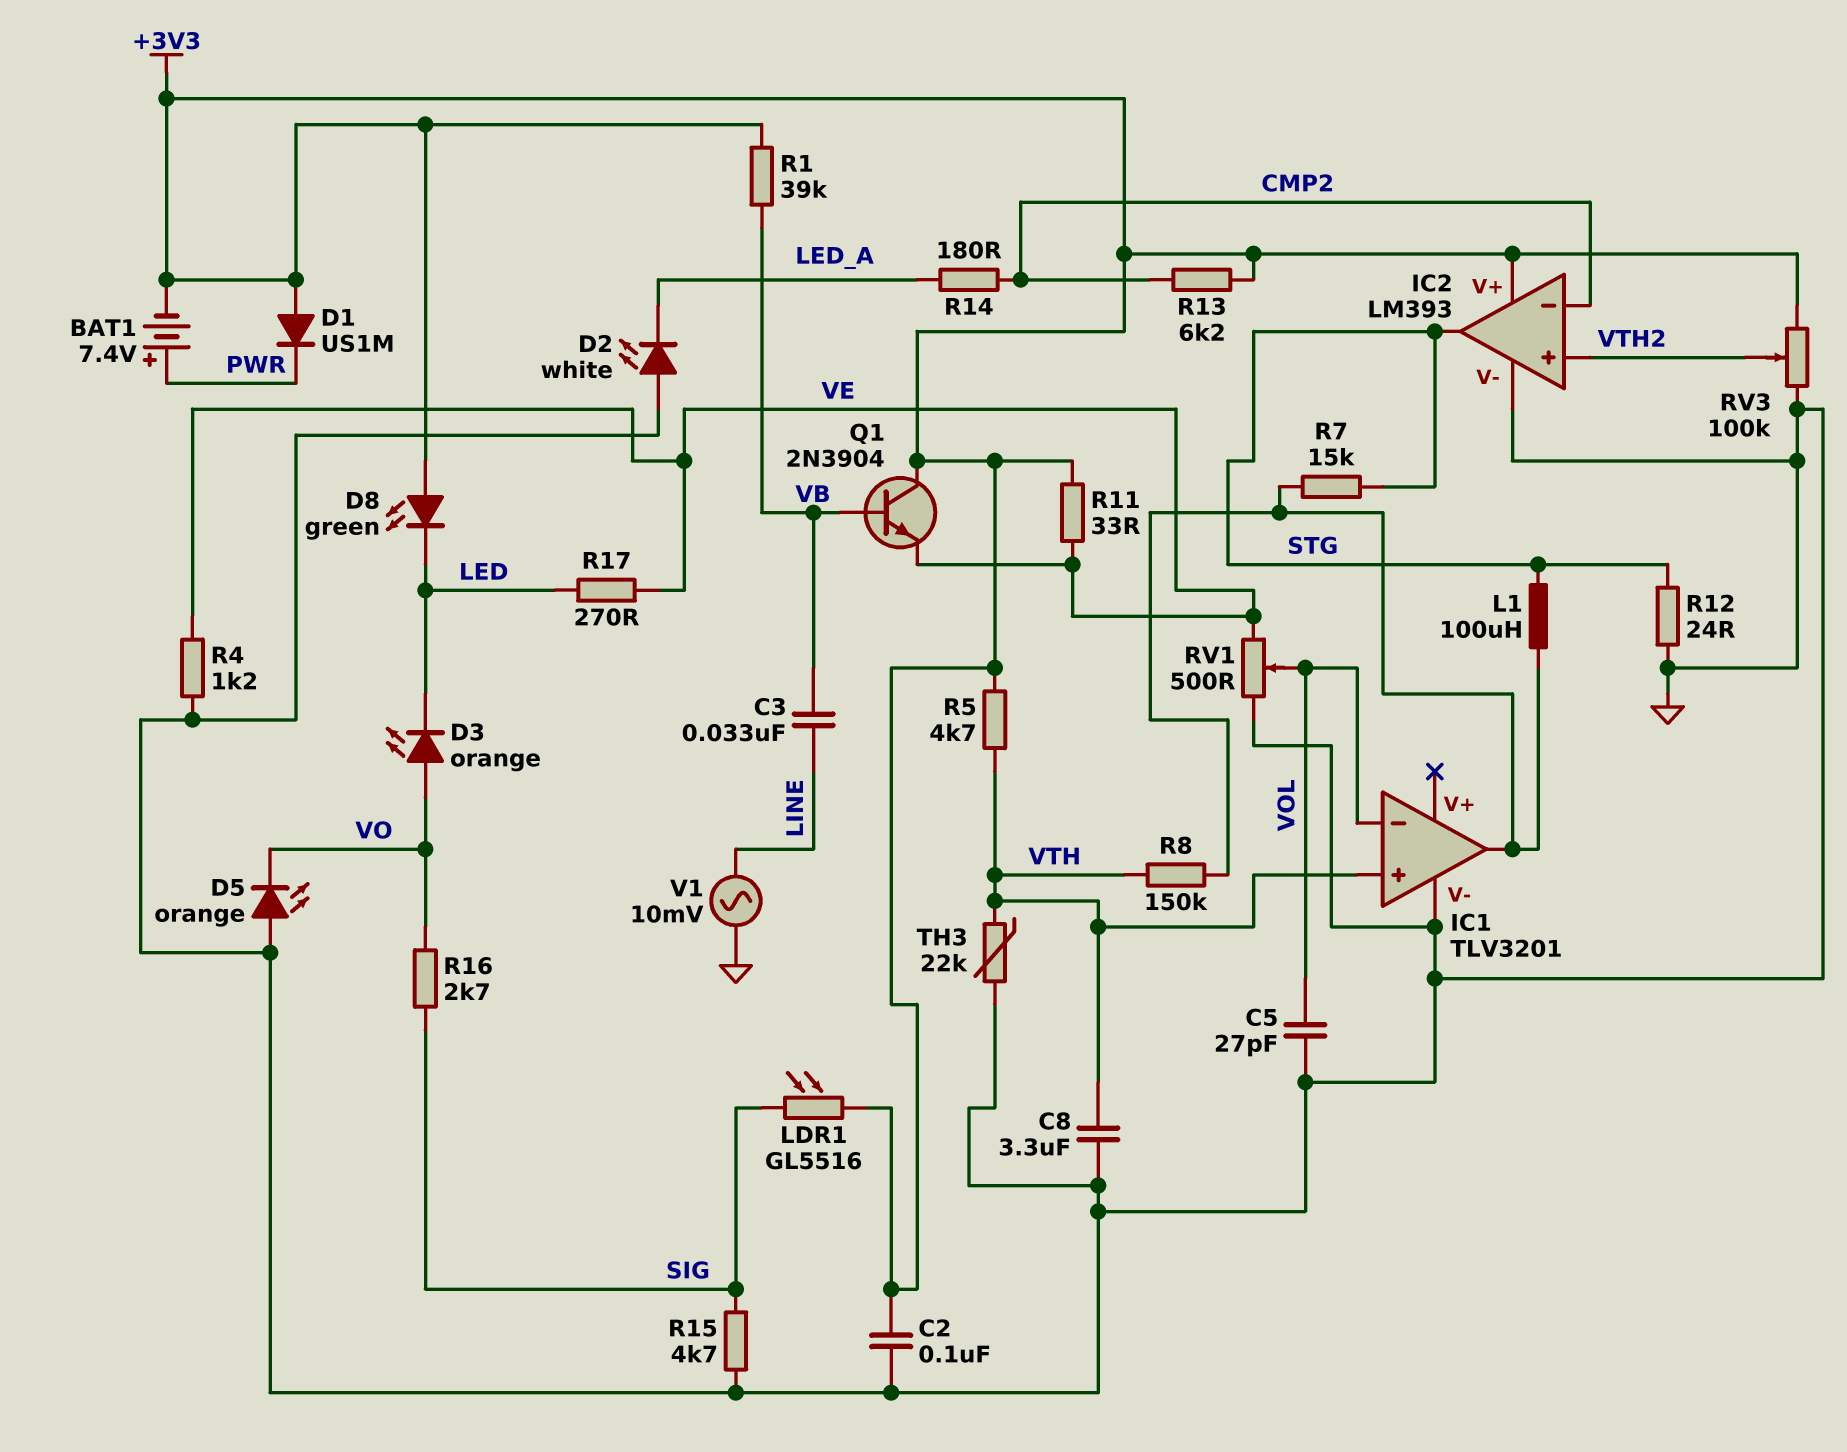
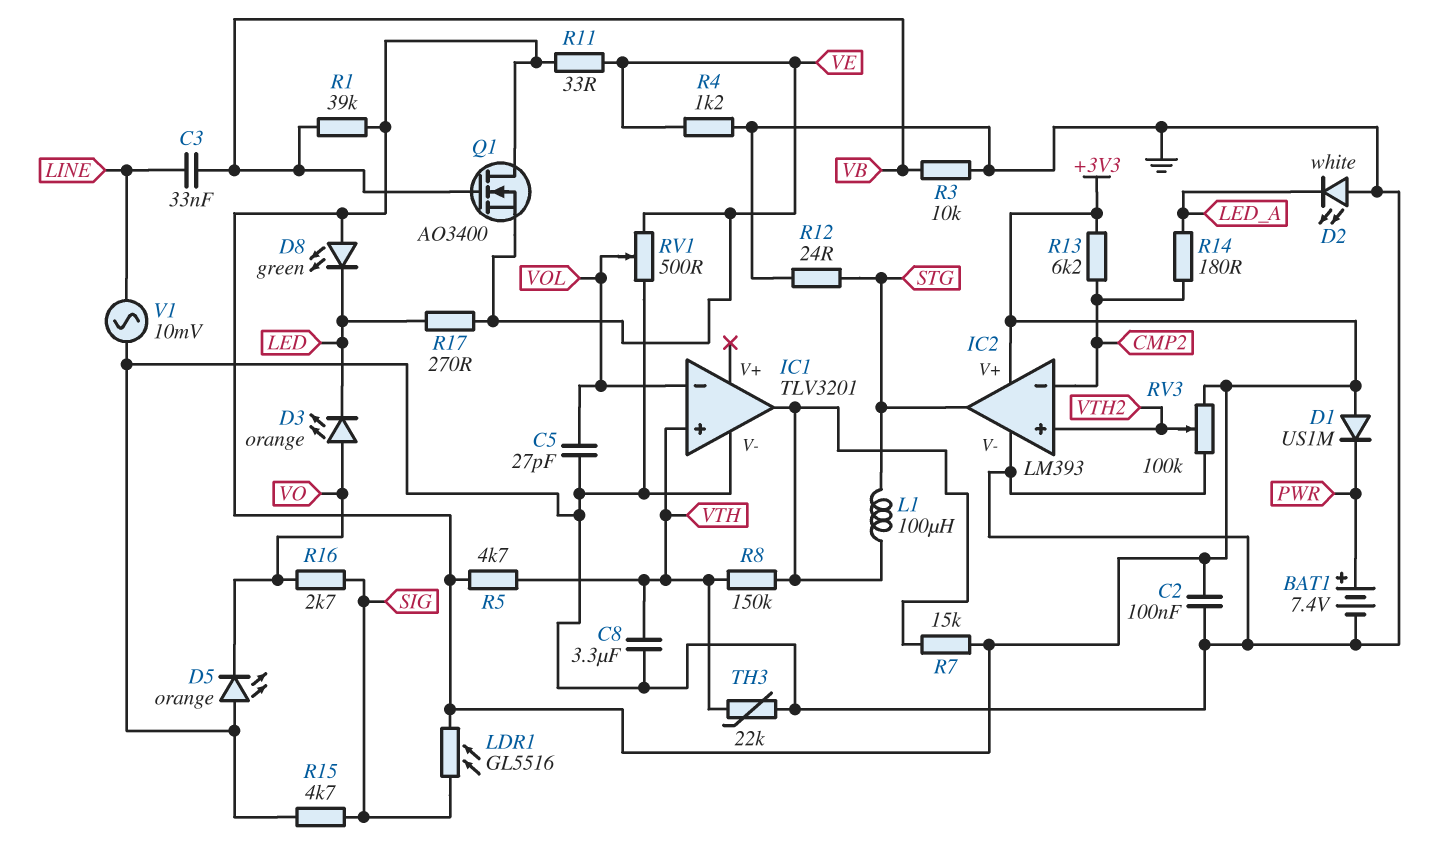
BAT1: 7.4V (plus PWR, minus +3V3) -> 7.4V (plus PWR, minus GND)
Q1: NPN 2N3904 (B VB, C +3V3, E VE) -> NMOS AO3400 (G VB, D +3V3, S VE)
R3: none -> 10k (GND, VB)
R7: 15k (IC1/out, STG) -> 15k (+3V3, IC1/out)

